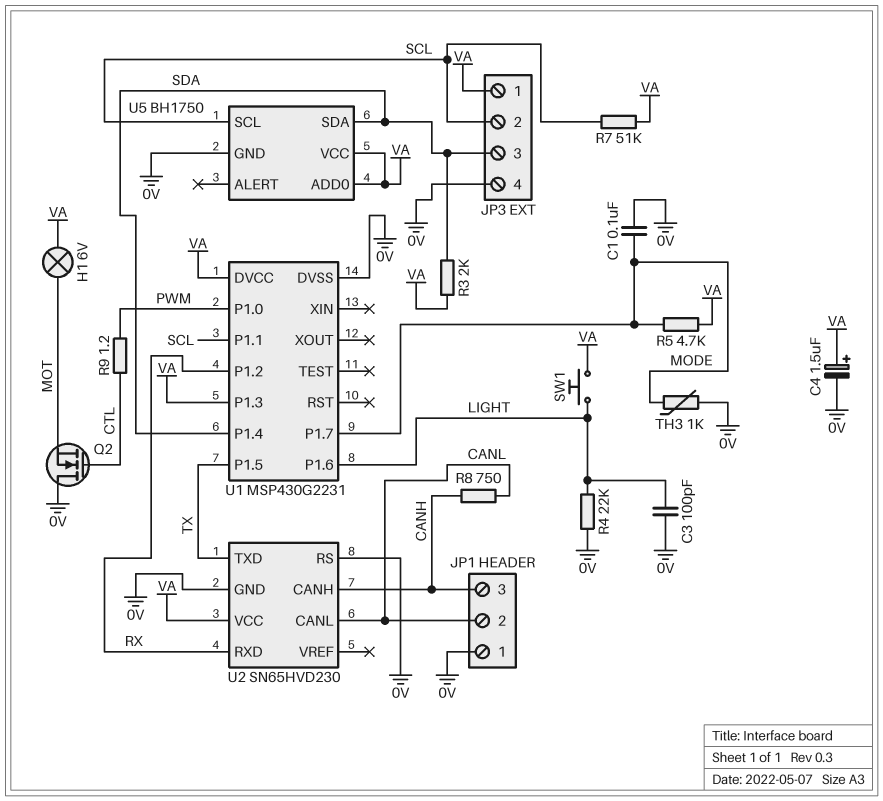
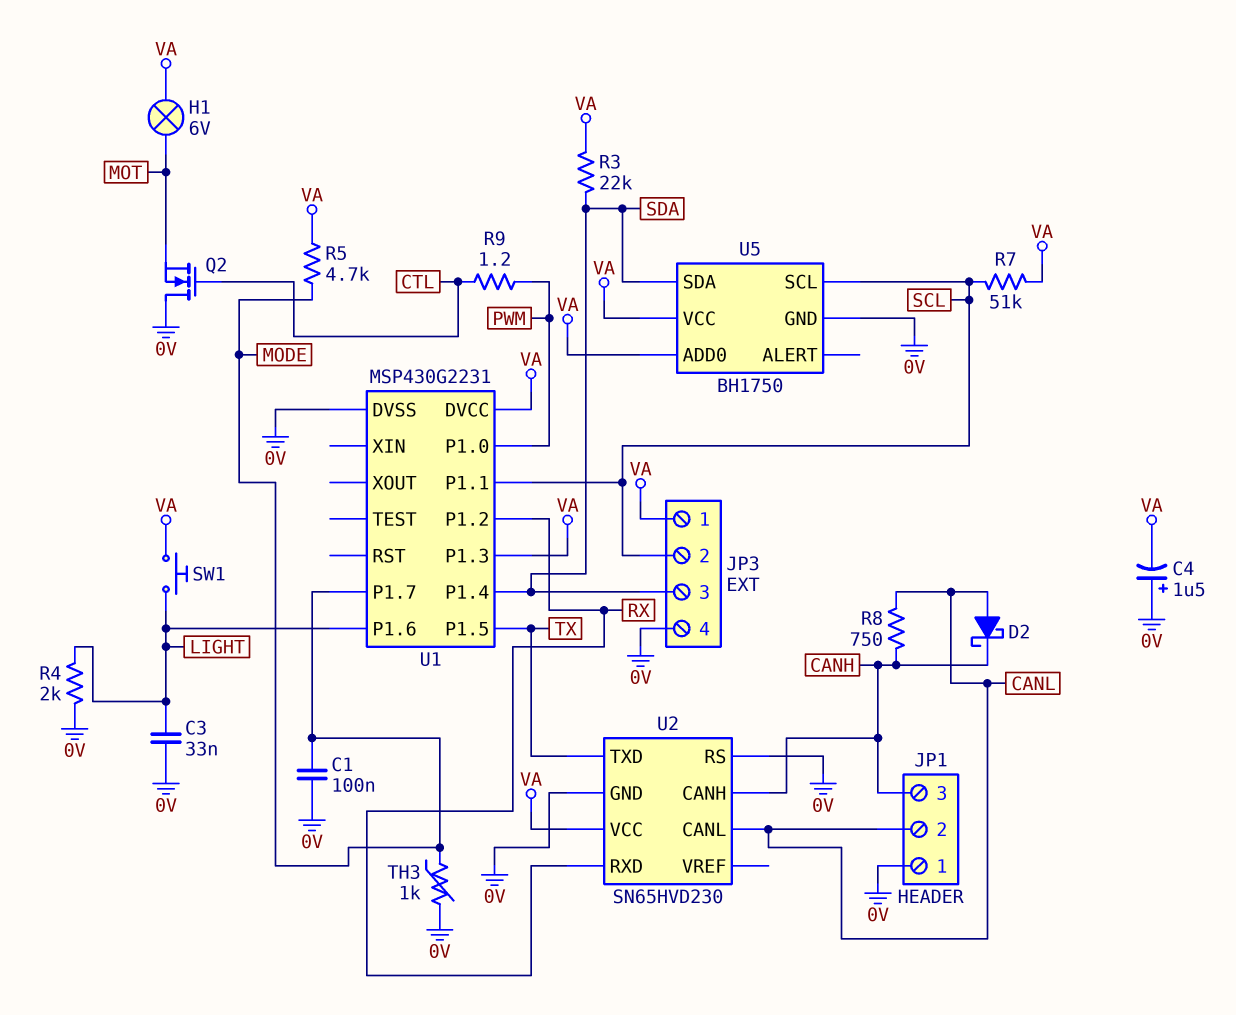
C3: 100pF (0V, LIGHT) -> 33nF (0V, LIGHT)
C4: 1.5uF (plus VA, minus 0V) -> 1.5uF (plus 0V, minus VA)
D2: none -> schottky (A CANL, K CANH)
R3: 2k (SDA, VA) -> 22k (SDA, VA)
R4: 22k (0V, LIGHT) -> 2k (0V, LIGHT)

